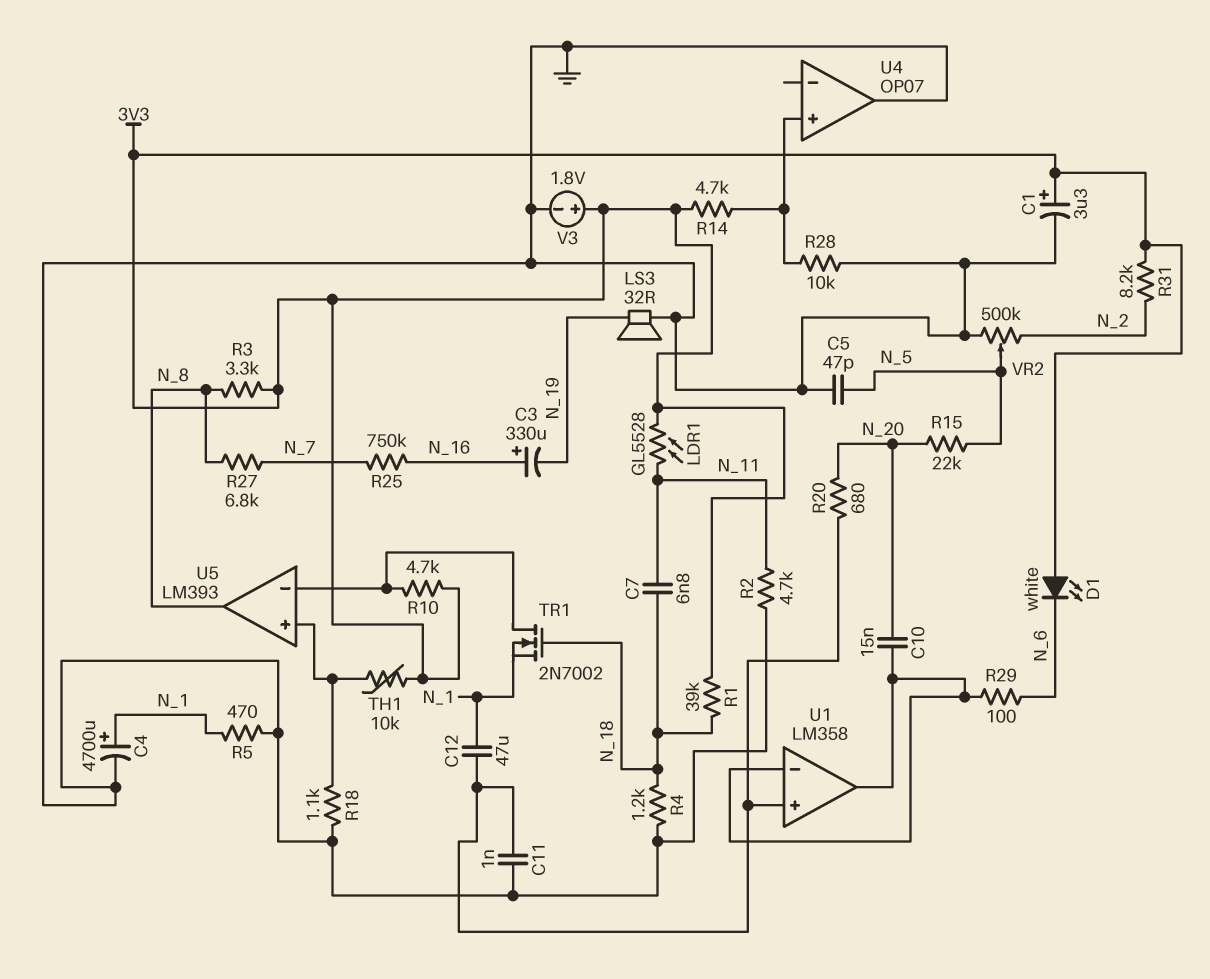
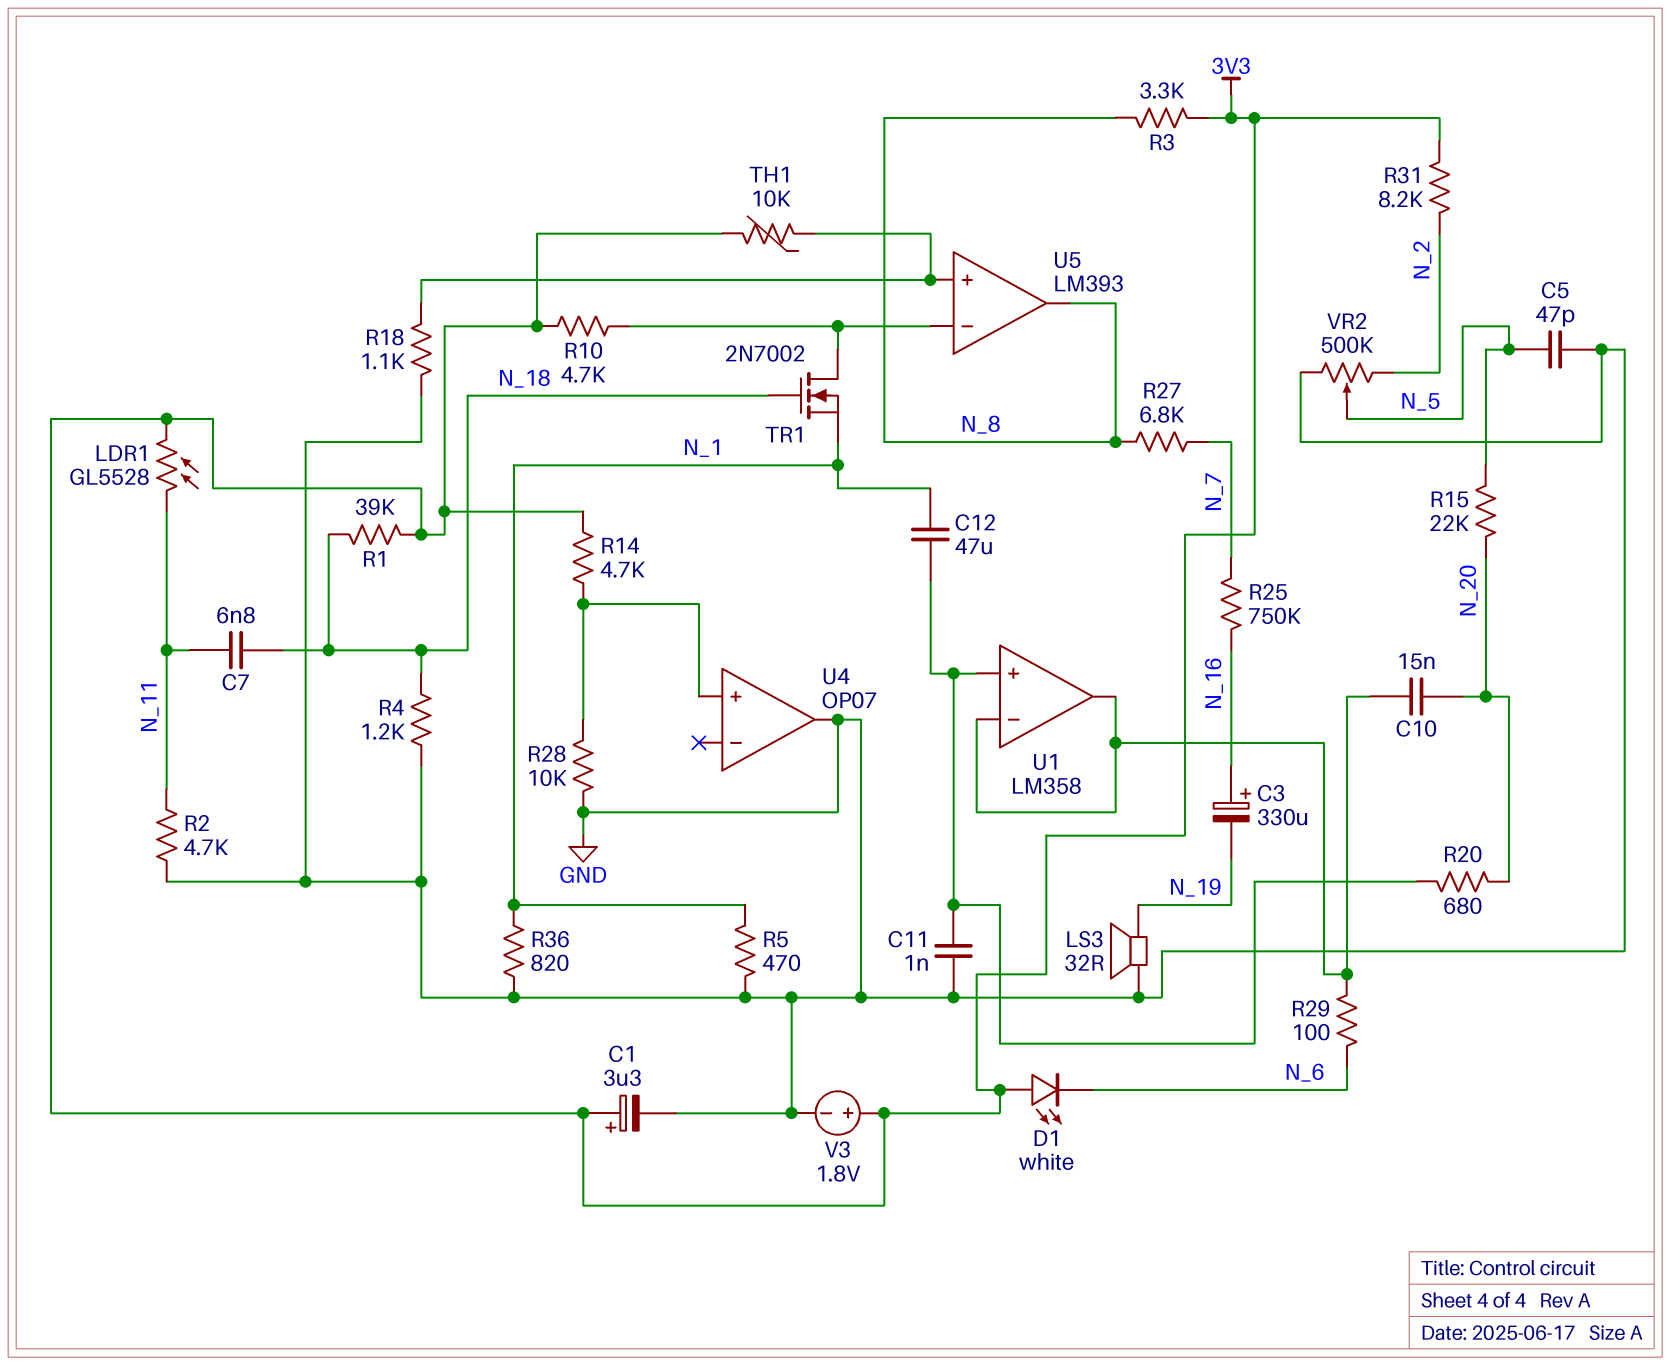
C4: 4700uF (plus N_1, minus GND) -> none
R36: none -> 820 (GND, N_1)

